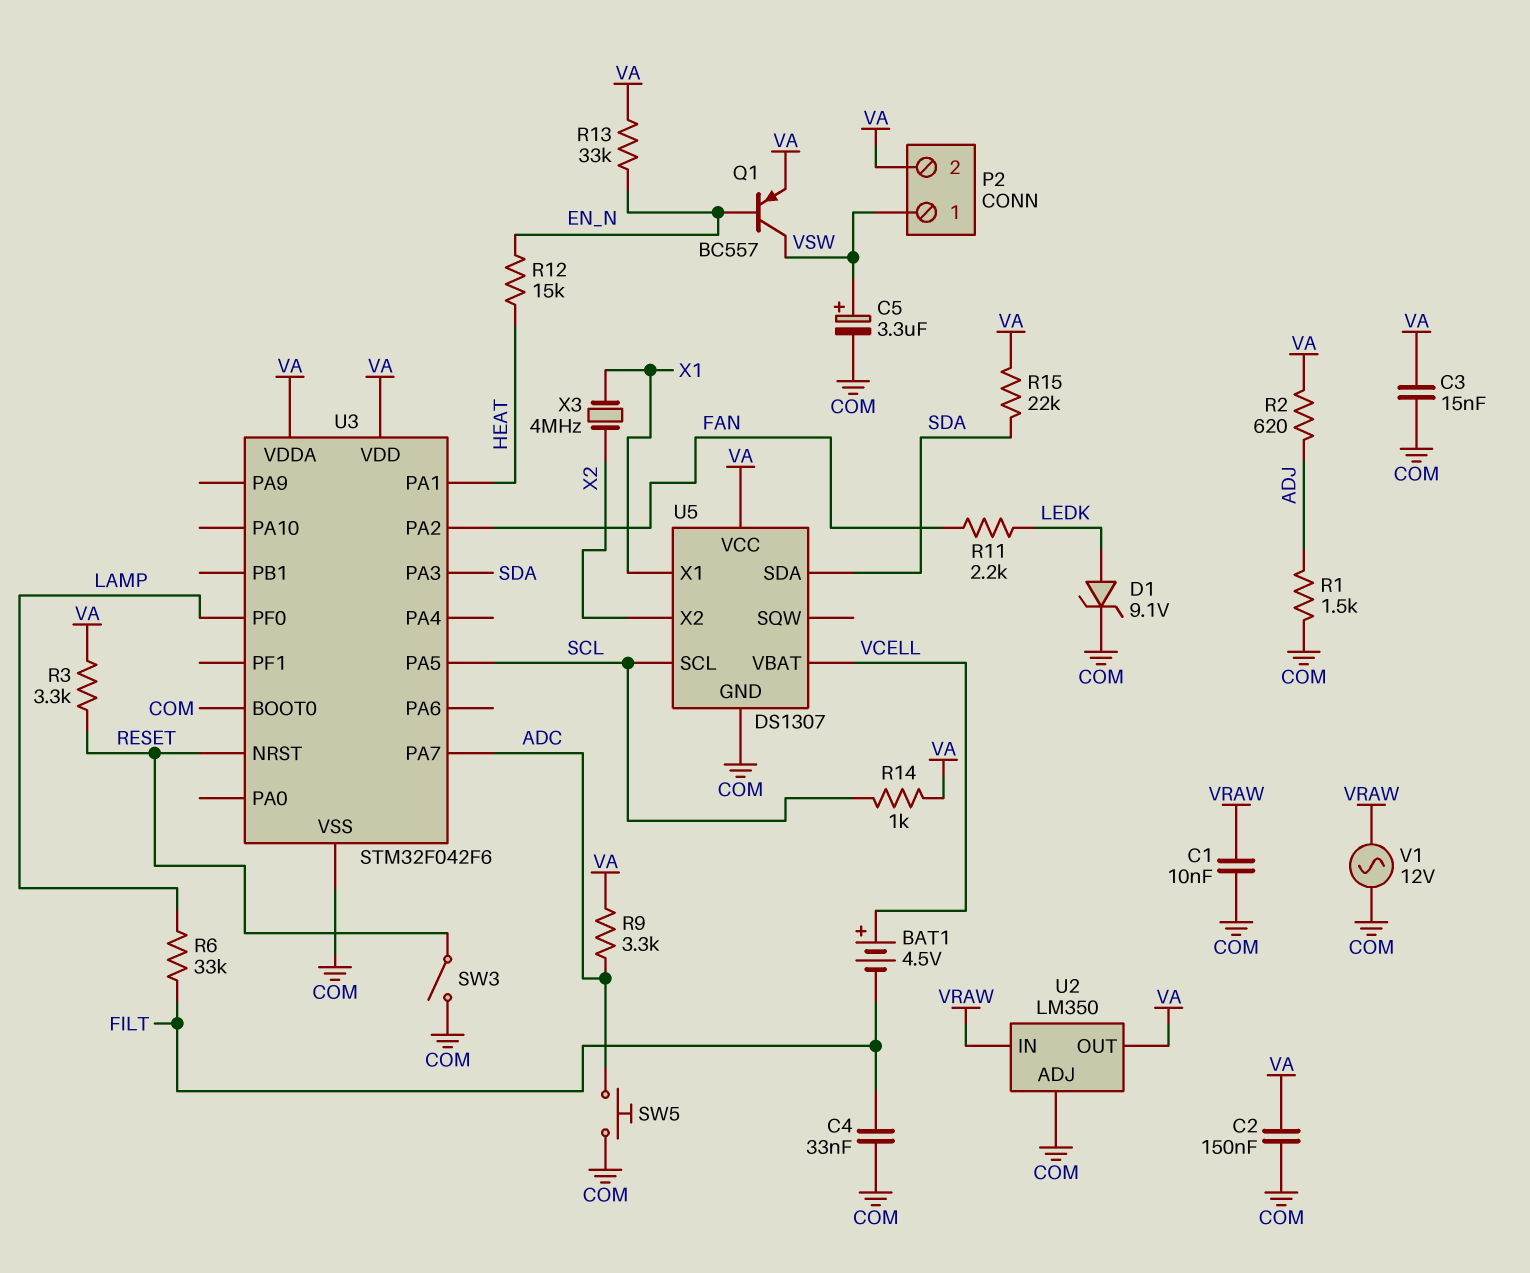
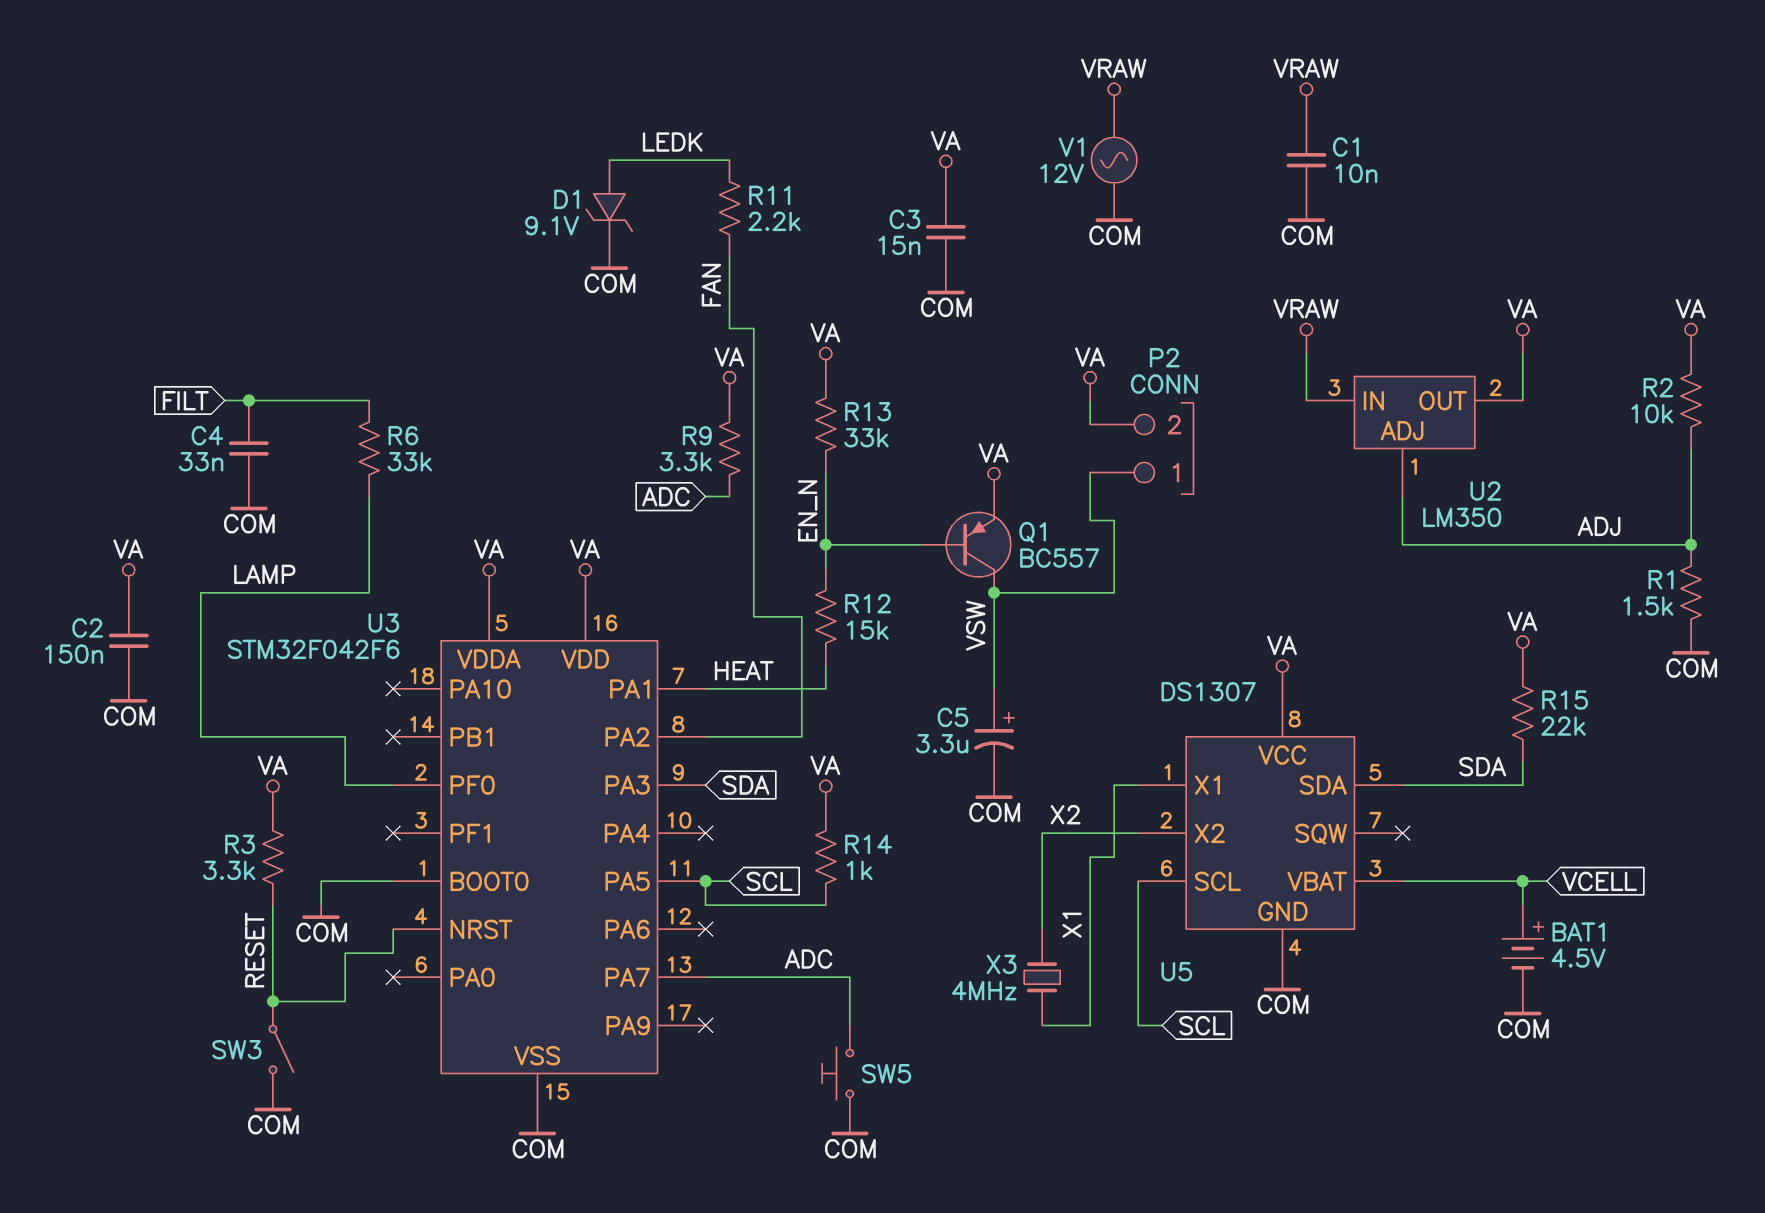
BAT1: 4.5V (plus VCELL, minus FILT) -> 4.5V (plus VCELL, minus COM)
R2: 620 (ADJ, VA) -> 10k (ADJ, VA)
U2 pin ADJ: COM -> ADJ

